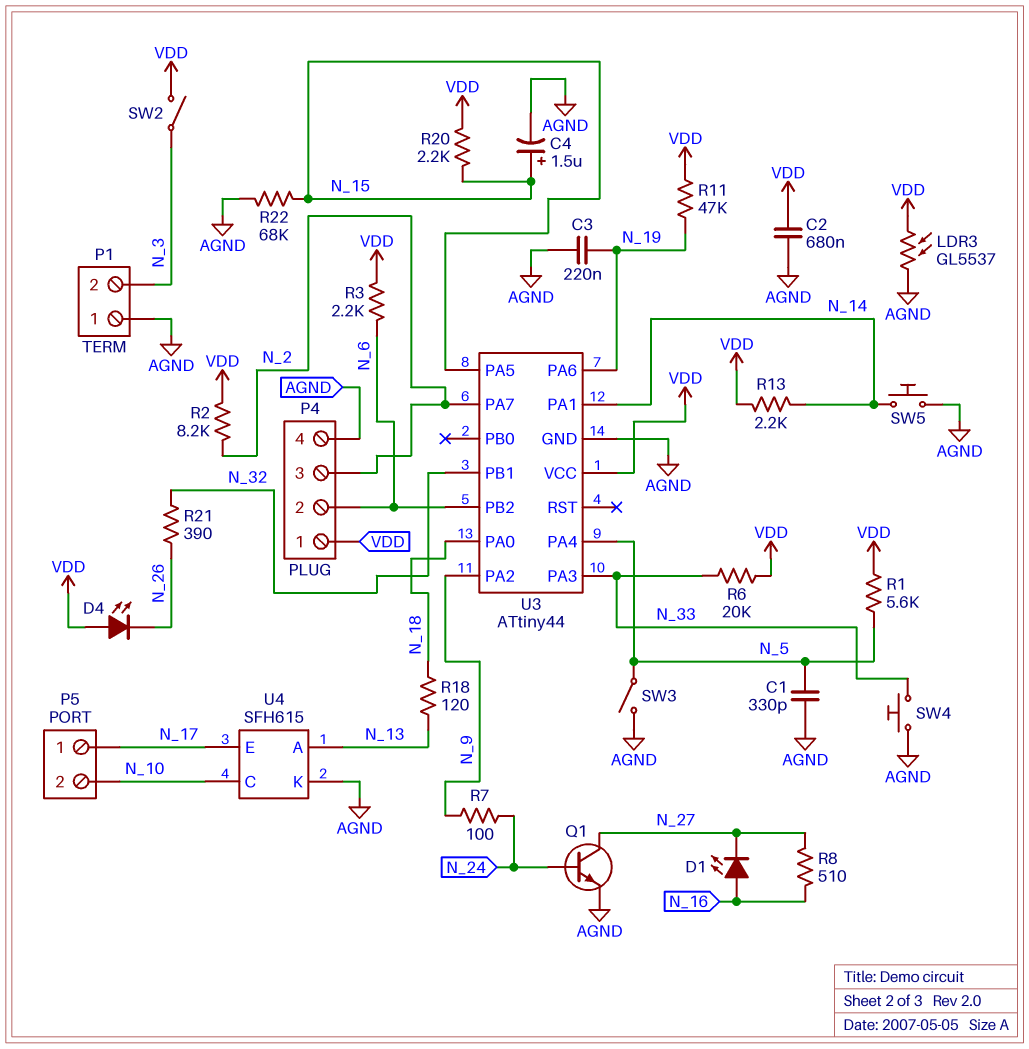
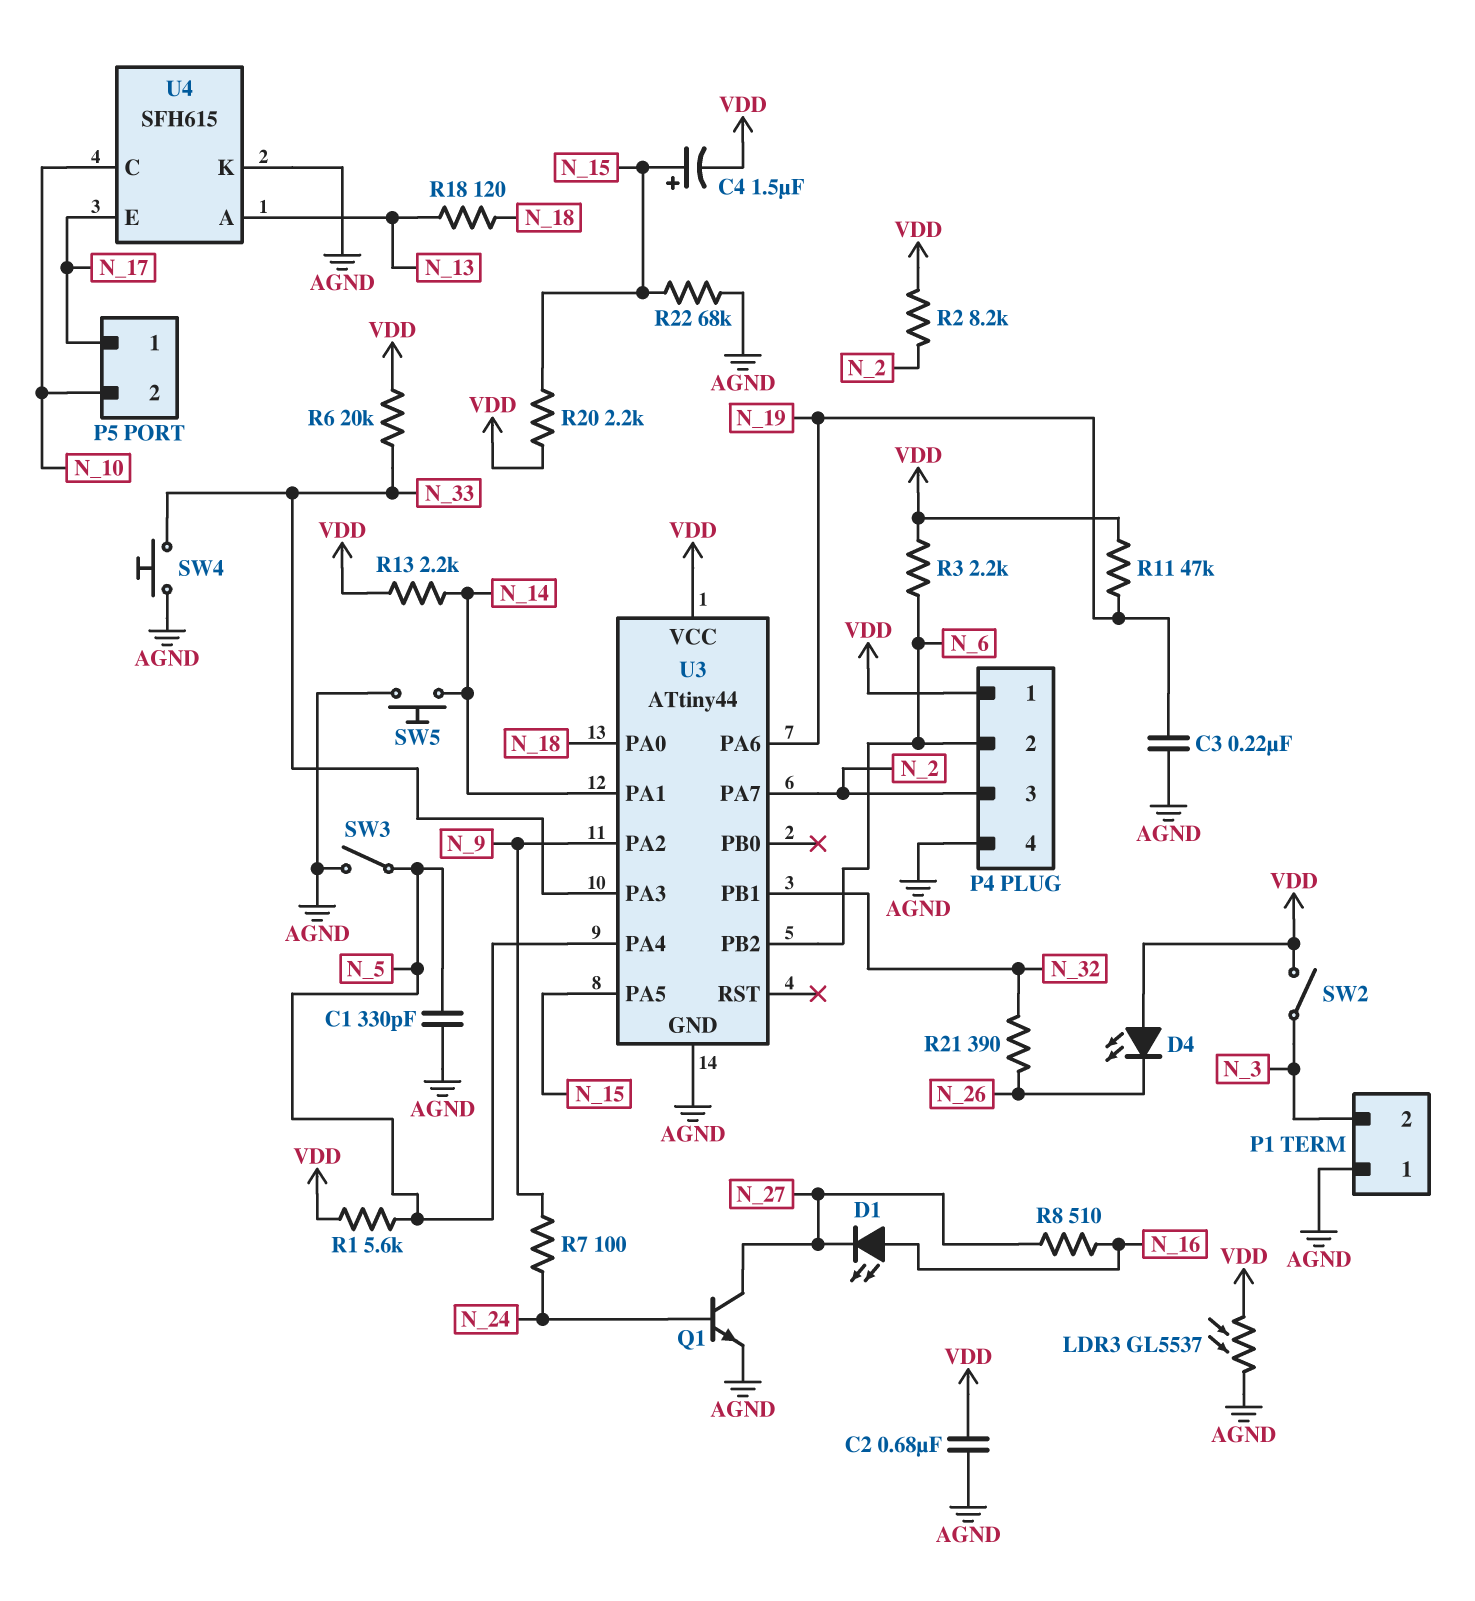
C4: 1.5uF (plus N_15, minus AGND) -> 1.5uF (plus N_15, minus VDD)

